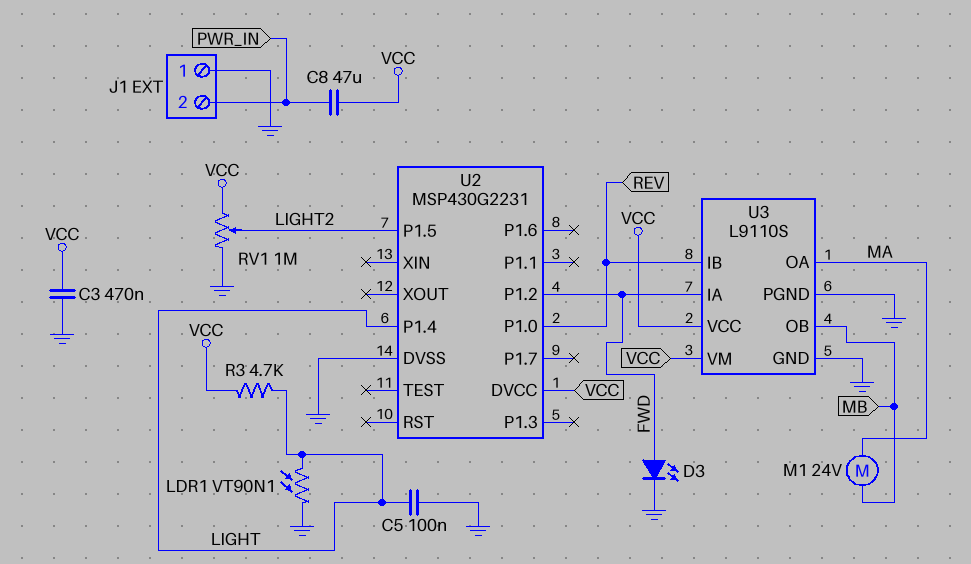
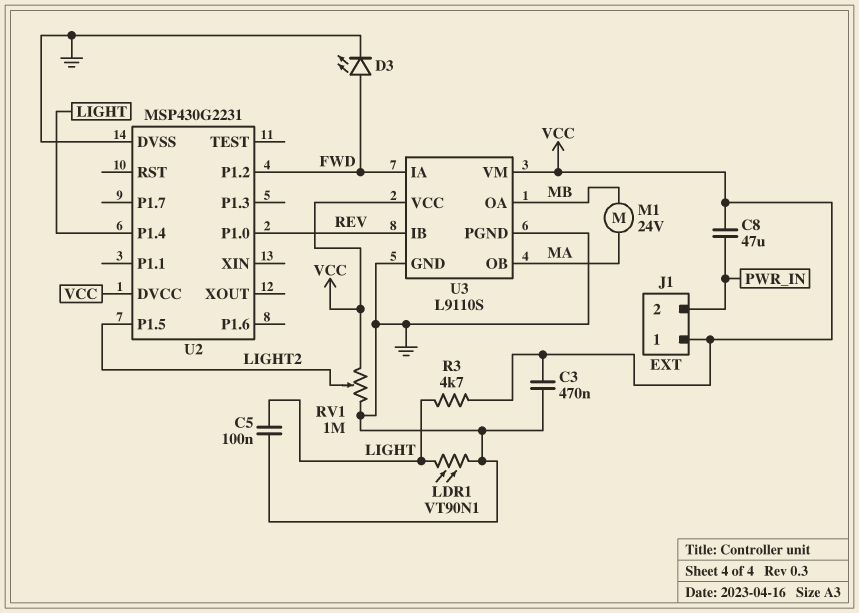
J1 pin 1: GND -> VCC
U3 pin OA: MA -> MB
U3 pin OB: MB -> MA

